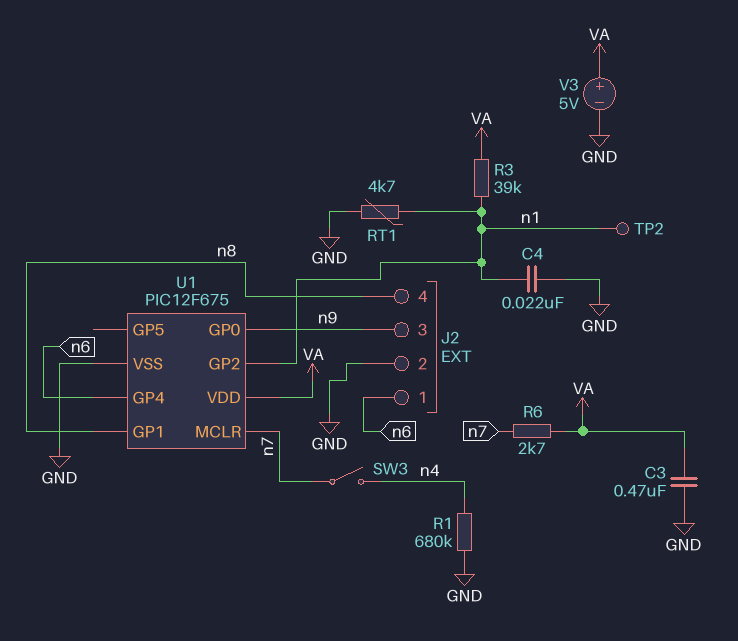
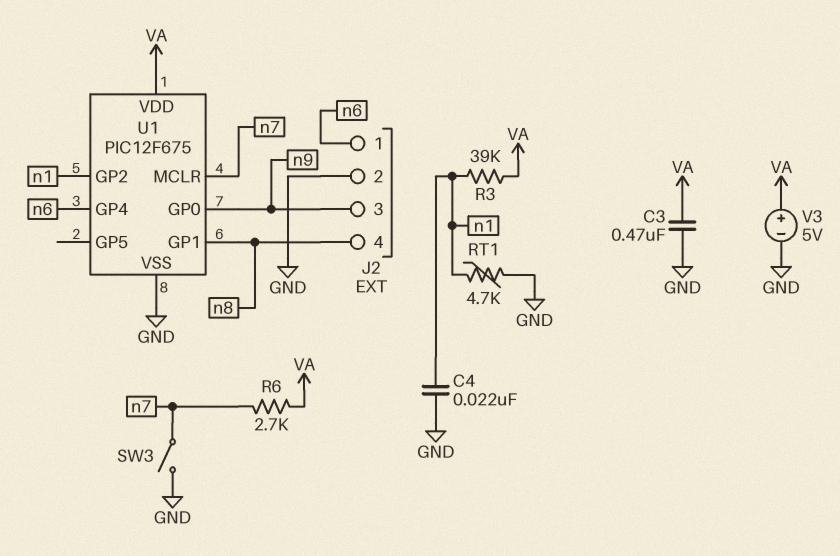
R1: 680k (GND, n4) -> none
SW3: switch (n4, n7) -> switch (GND, n7)
TP2: test point (n1) -> none

